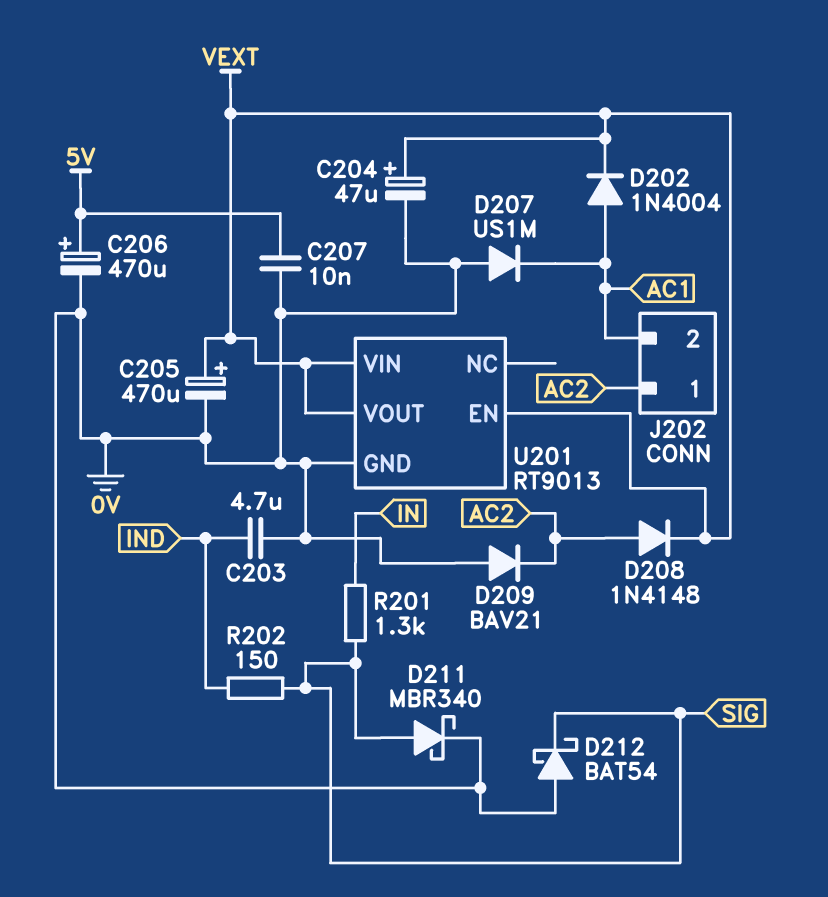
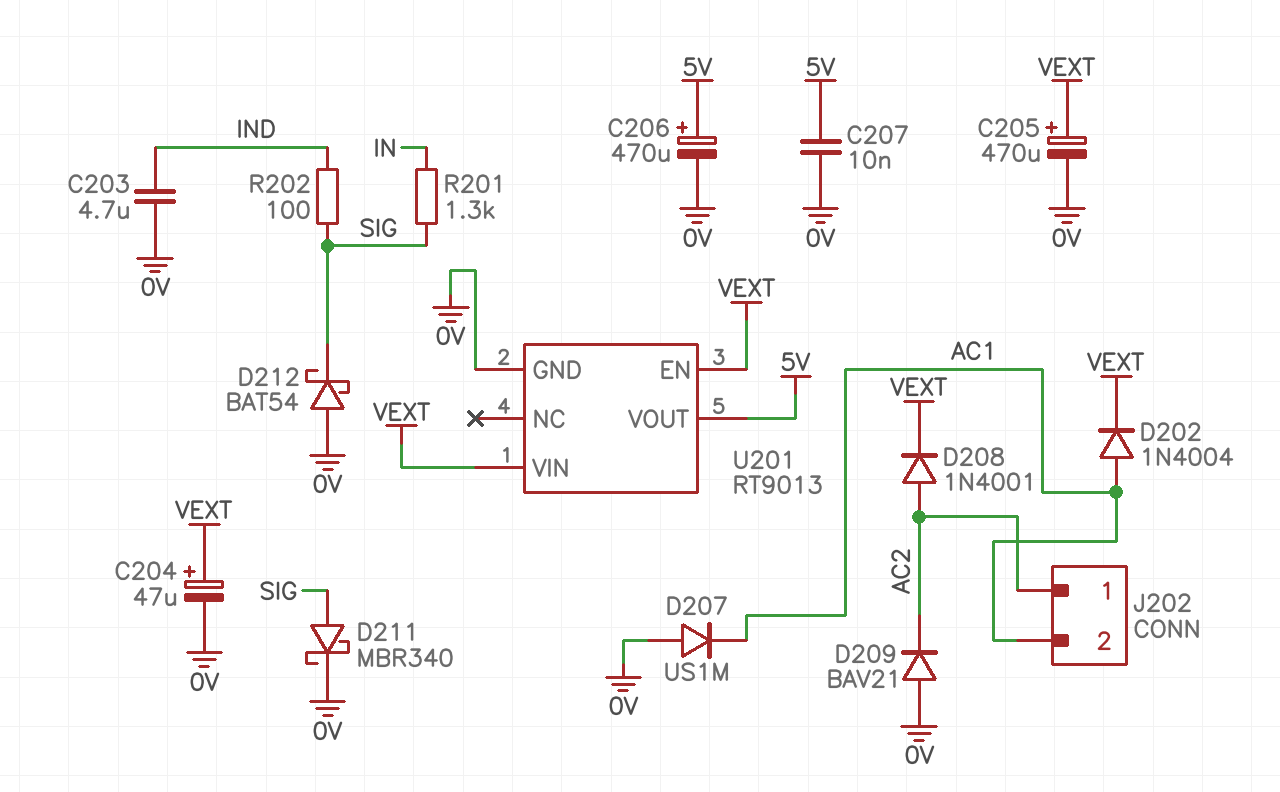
D208: diode 1N4148 (A AC2, K VEXT) -> diode 1N4001 (A AC2, K VEXT)
R202: 150 (IND, SIG) -> 100 (IND, SIG)
U201 pin VOUT: VEXT -> 5V

